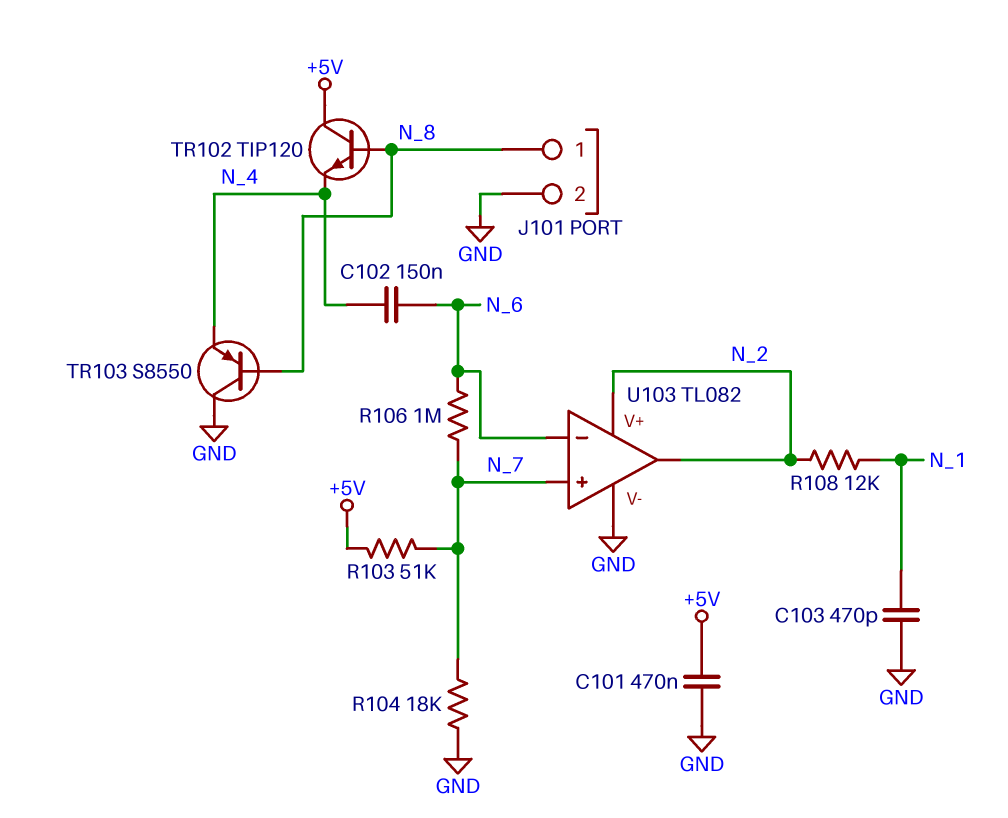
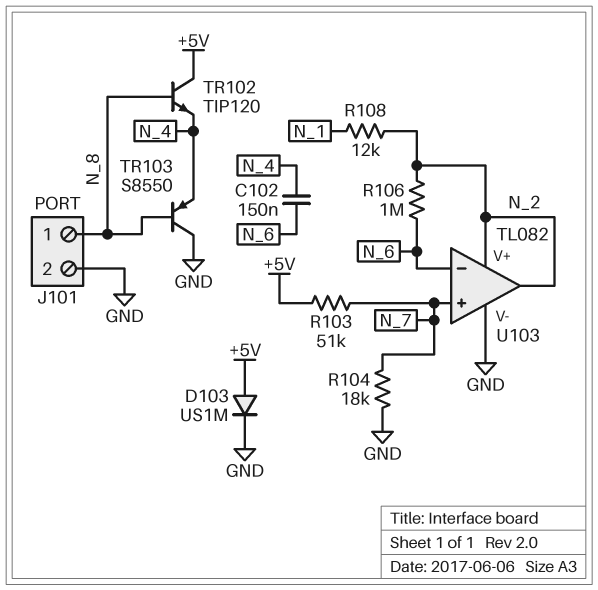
C101: 470nF (+5V, GND) -> none
C103: 470pF (GND, N_1) -> none
D103: none -> diode US1M (A +5V, K GND)
R106: 1M (N_6, N_7) -> 1M (N_2, N_6)

